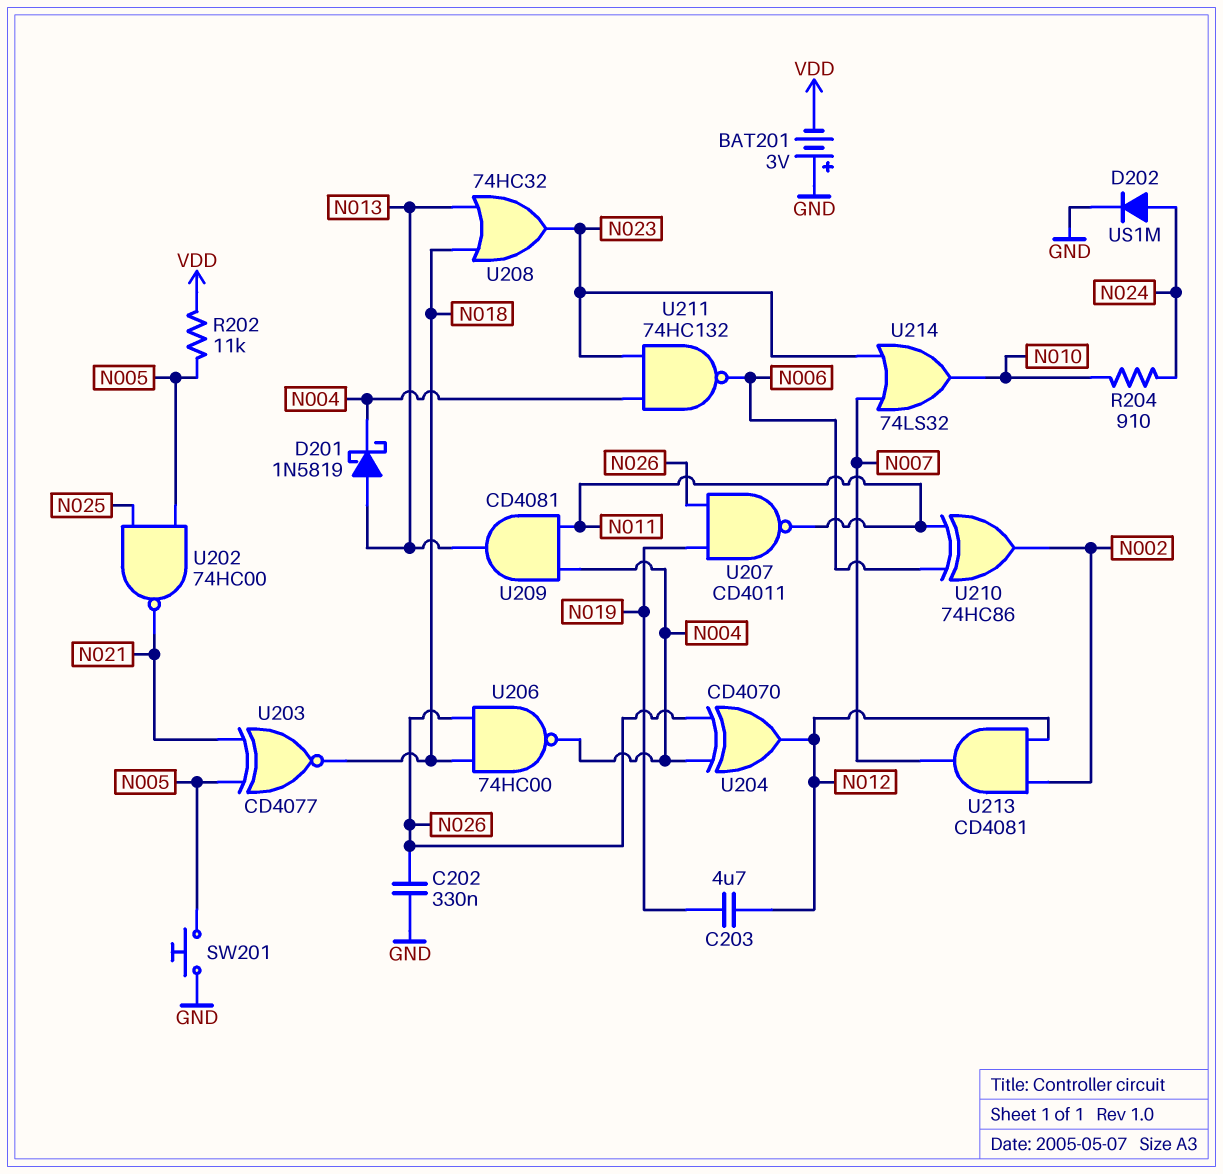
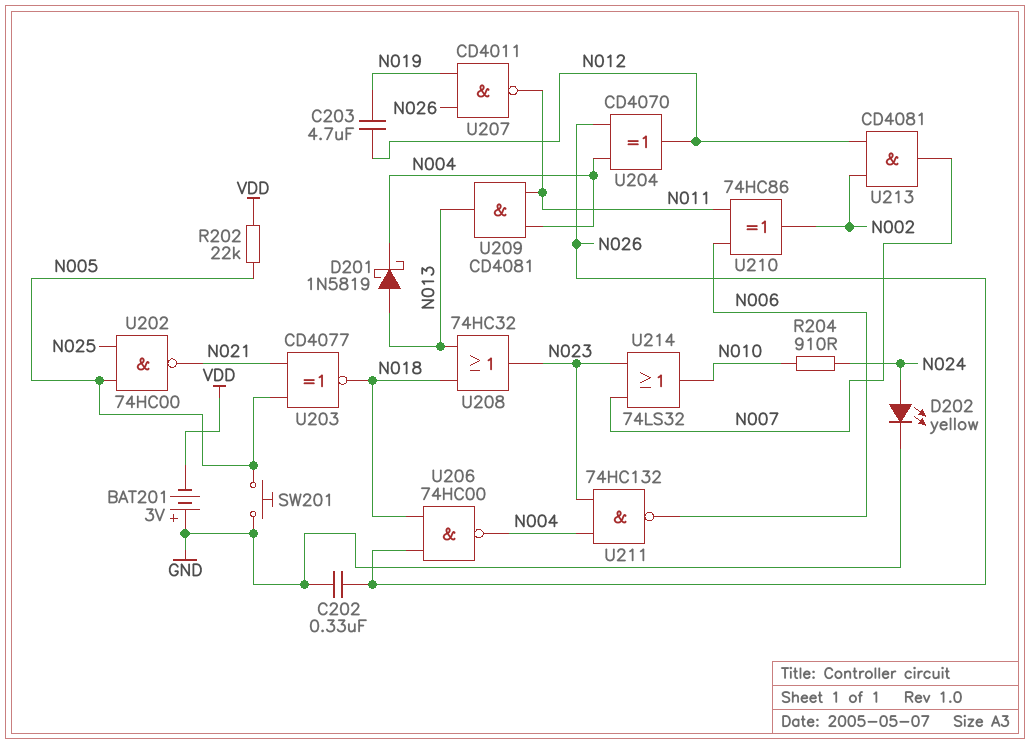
D202: diode US1M (A N024, K GND) -> LED yellow (A N024, K GND)
R202: 11k (N005, VDD) -> 22k (N005, VDD)

